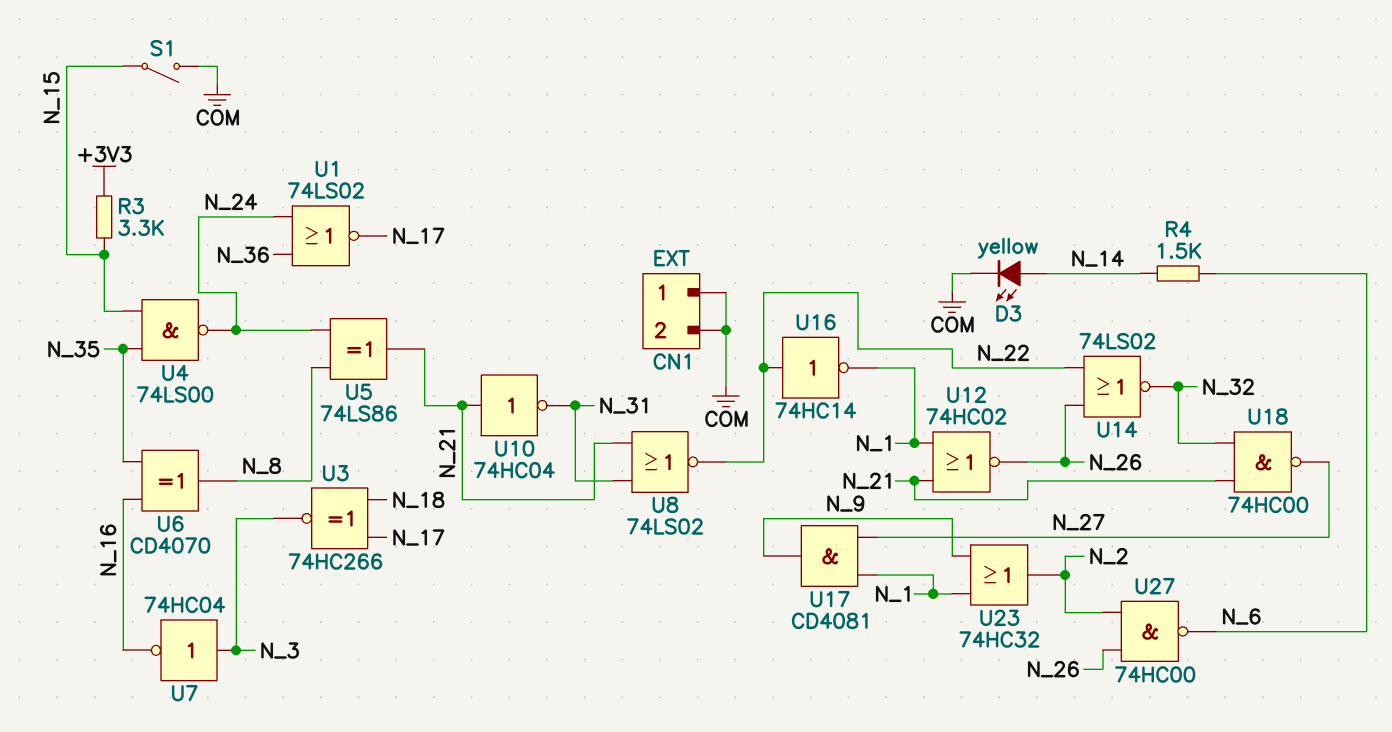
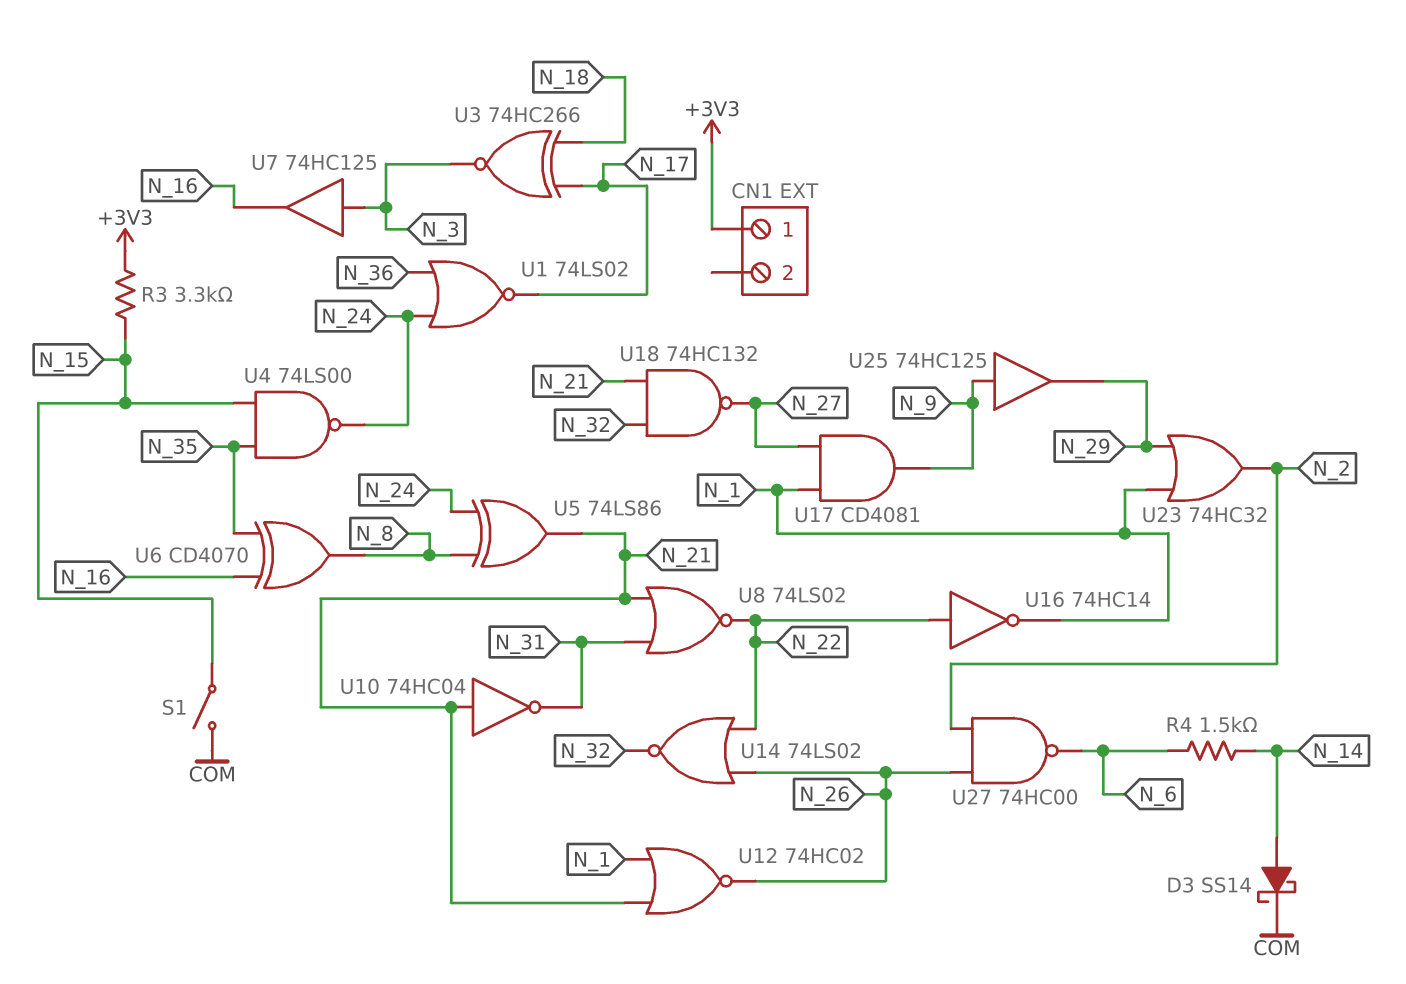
CN1 pin 1: COM -> +3V3
CN1 pin 2: COM -> none
D3: LED yellow (A N_14, K COM) -> schottky SS14 (A N_14, K COM)
U7: NOT 74HC04 (in N_3, out N_16) -> buffer 74HC125 (in N_3, out N_16)
U18: NAND 74HC00 (in N_21, in N_32, out N_27) -> NAND 74HC132 (in N_21, in N_32, out N_27)
U23: OR 74HC32 (in N_1, in N_9, out N_2) -> OR 74HC32 (in N_1, in N_29, out N_2)
U25: none -> buffer 74HC125 (in N_9, out N_29)

